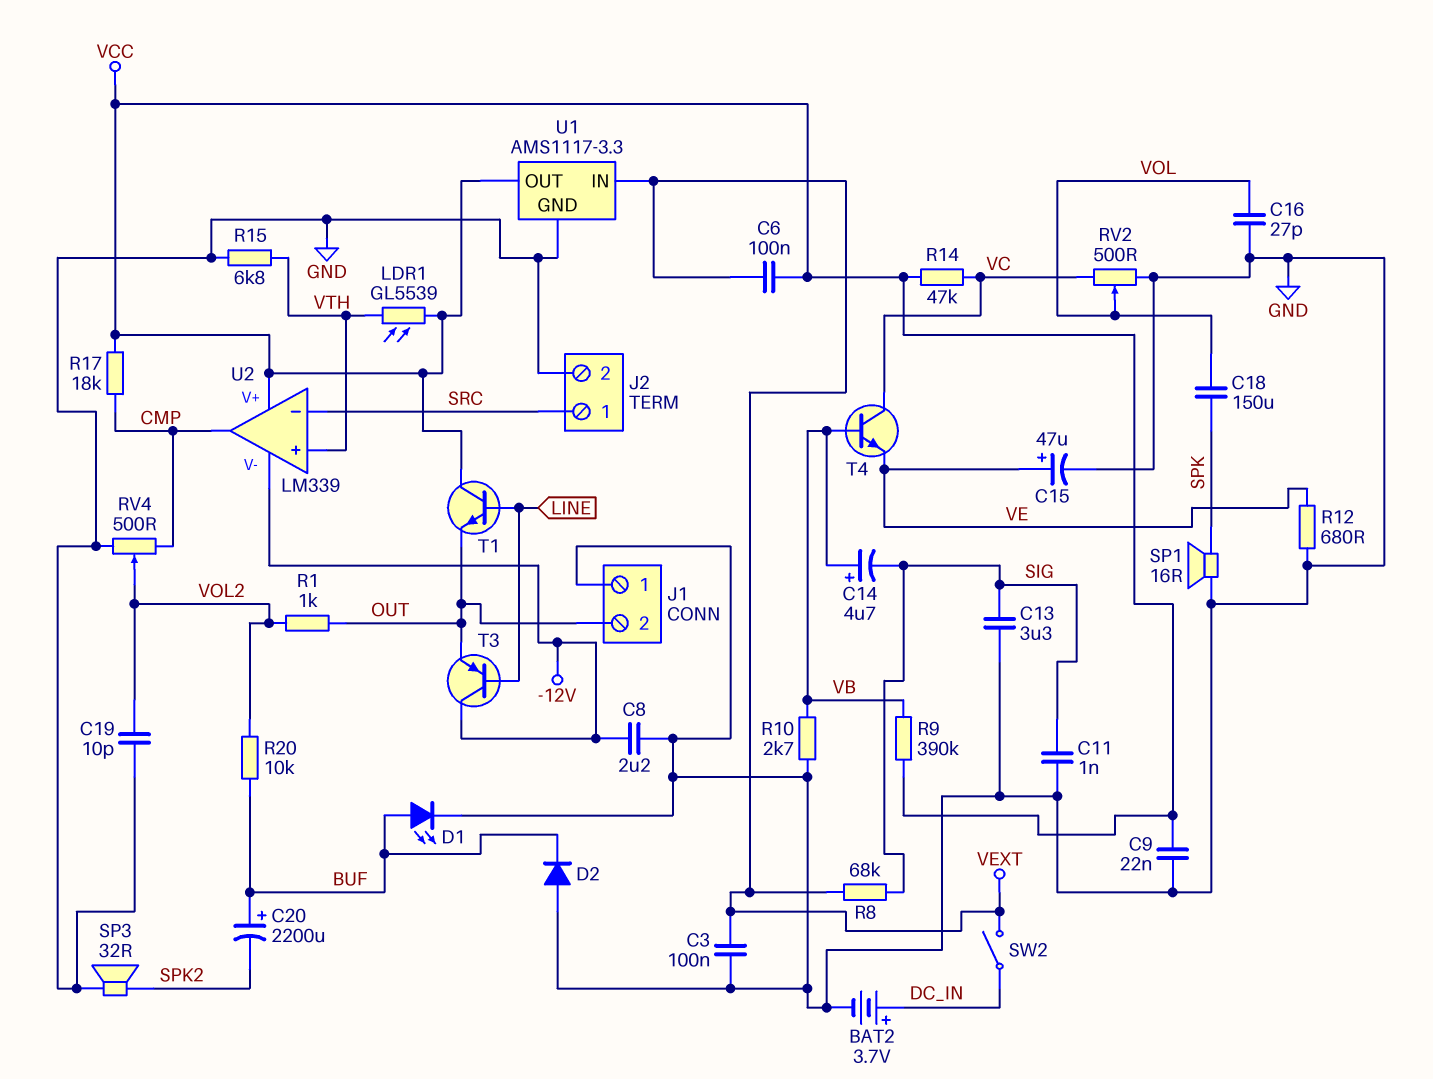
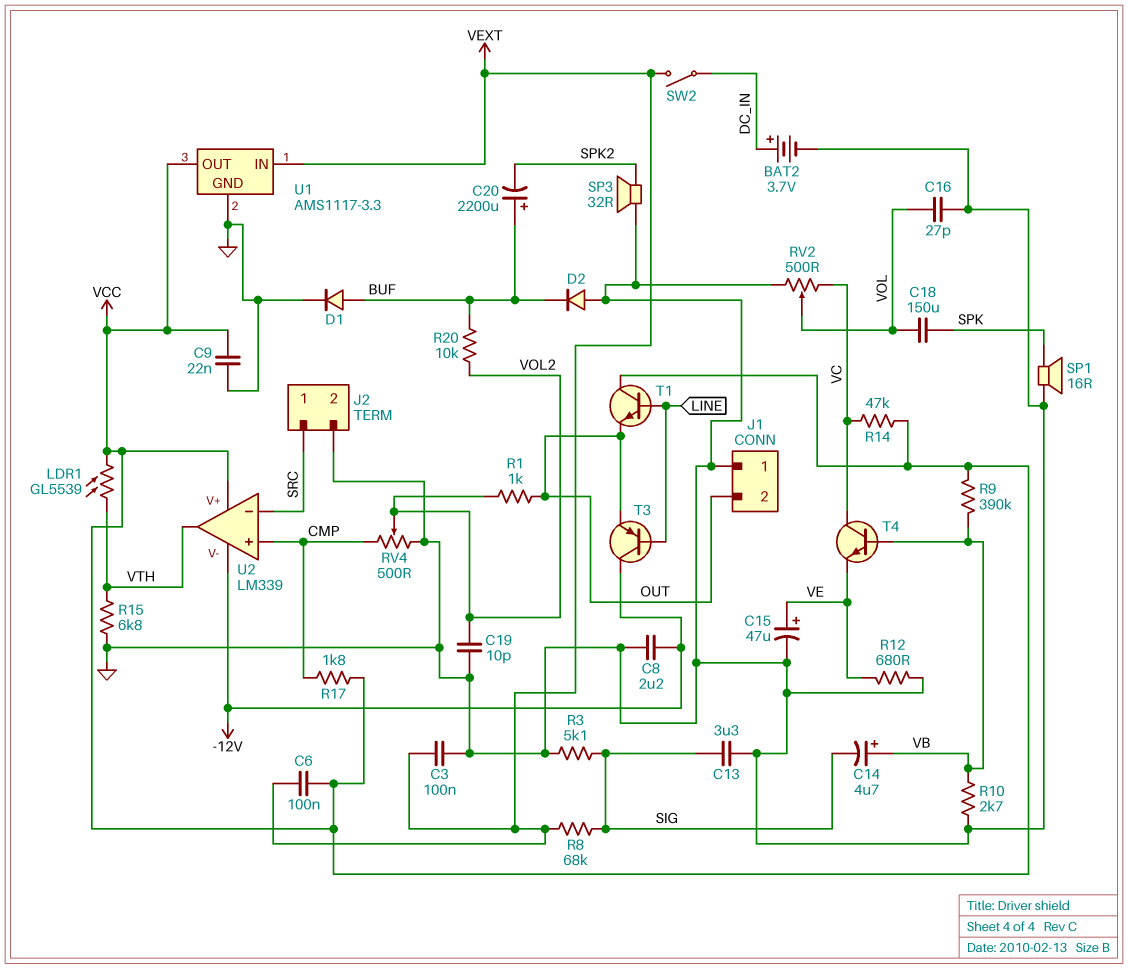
C11: 1nF (GND, SIG) -> none
D1: LED (A BUF, K GND) -> diode (A BUF, K GND)
R3: none -> 5.1k (GND, SIG)
R17: 18k (CMP, VCC) -> 1.8k (CMP, VCC)
U2 pin in+: VTH -> CMP
U2 pin out: CMP -> VTH

